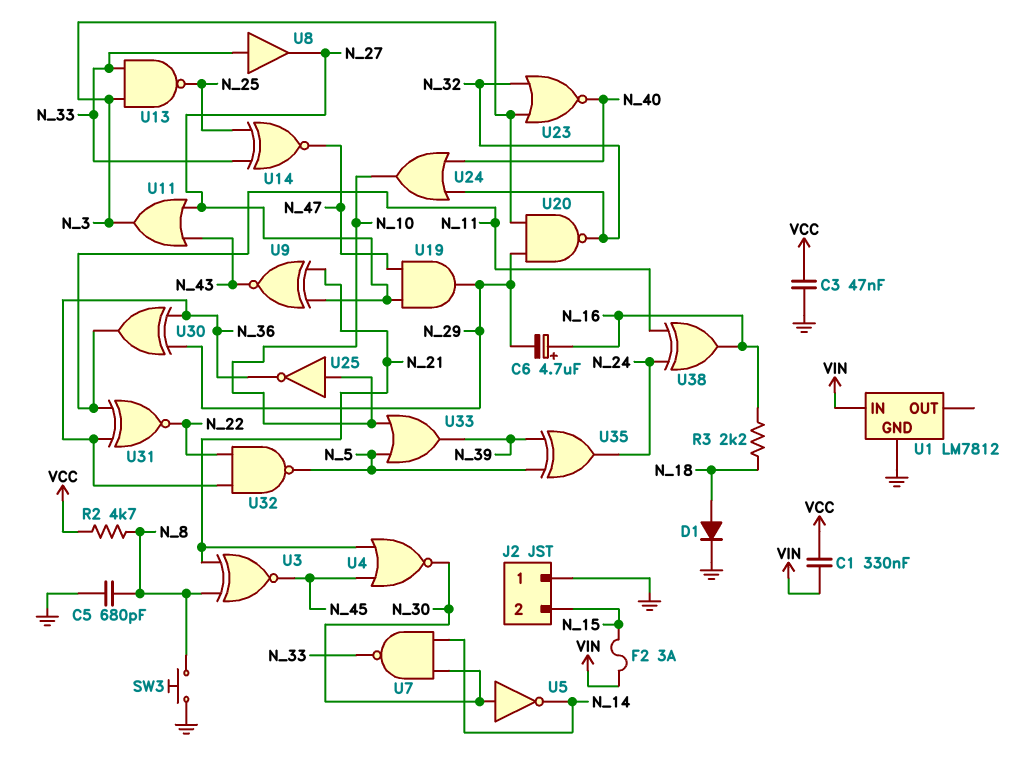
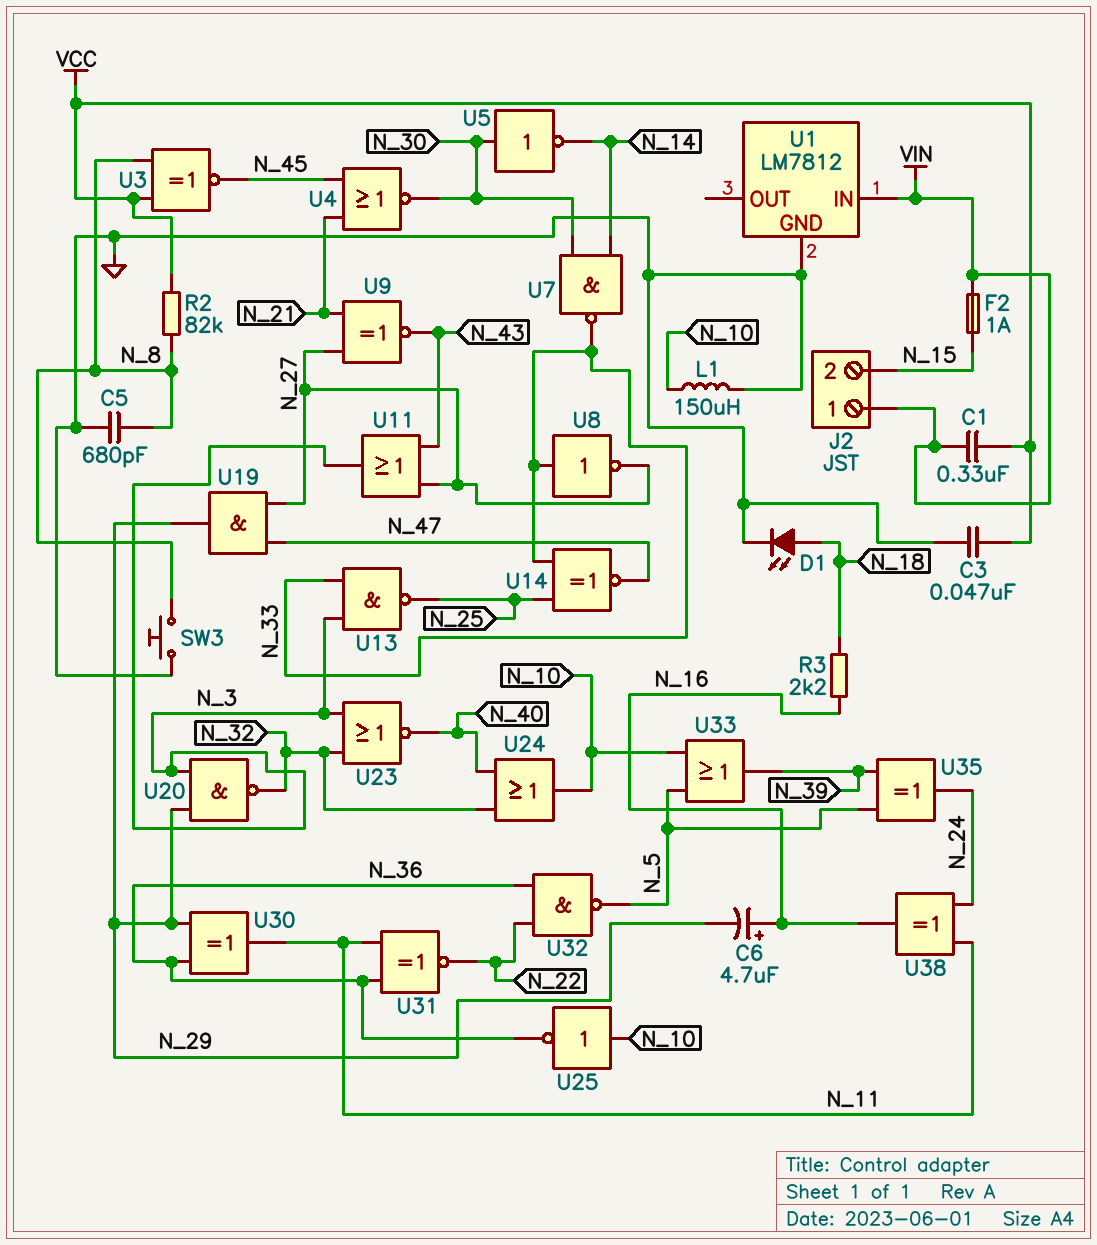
D1: diode (A N_18, K GND) -> LED (A N_18, K GND)
F2: 3A (N_15, VIN) -> 1A (N_15, VIN)
J2 pin 1: GND -> VIN
L1: none -> 150uH (GND, N_10)
R2: 4.7k (N_8, VCC) -> 82k (N_8, VCC)
U3: XNOR (in N_8, in N_21, out N_45) -> XNOR (in N_8, in VCC, out N_45)
U8: buffer (in N_33, out N_27) -> NOT (in N_33, out N_27)

